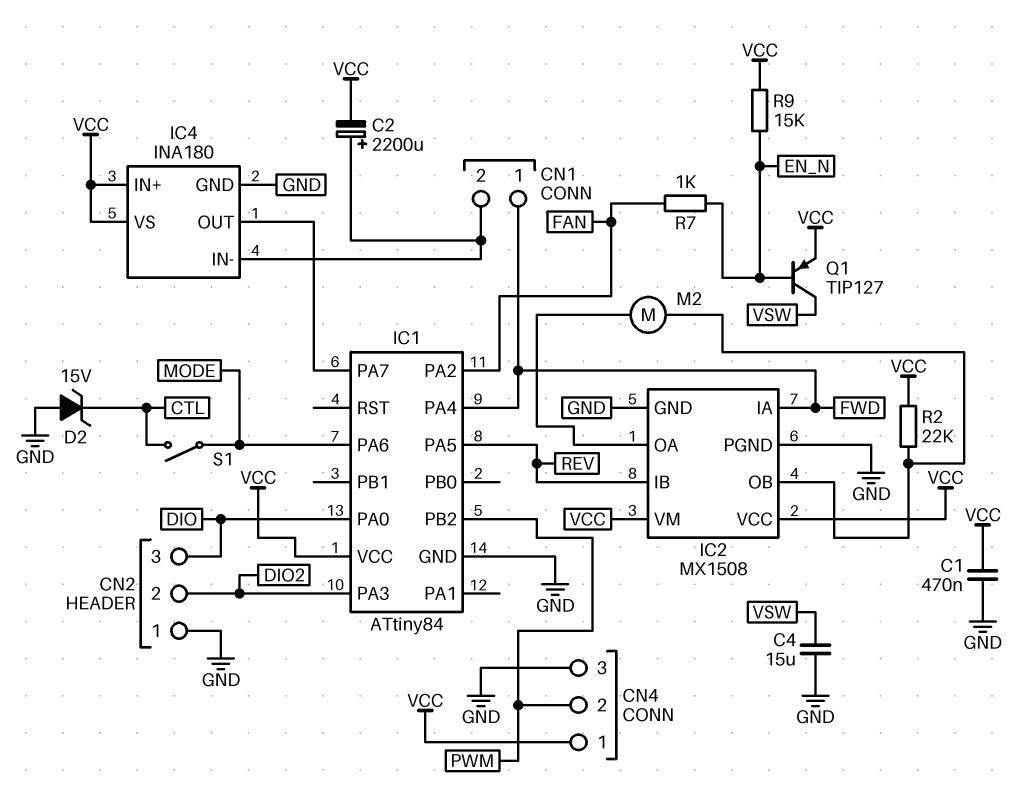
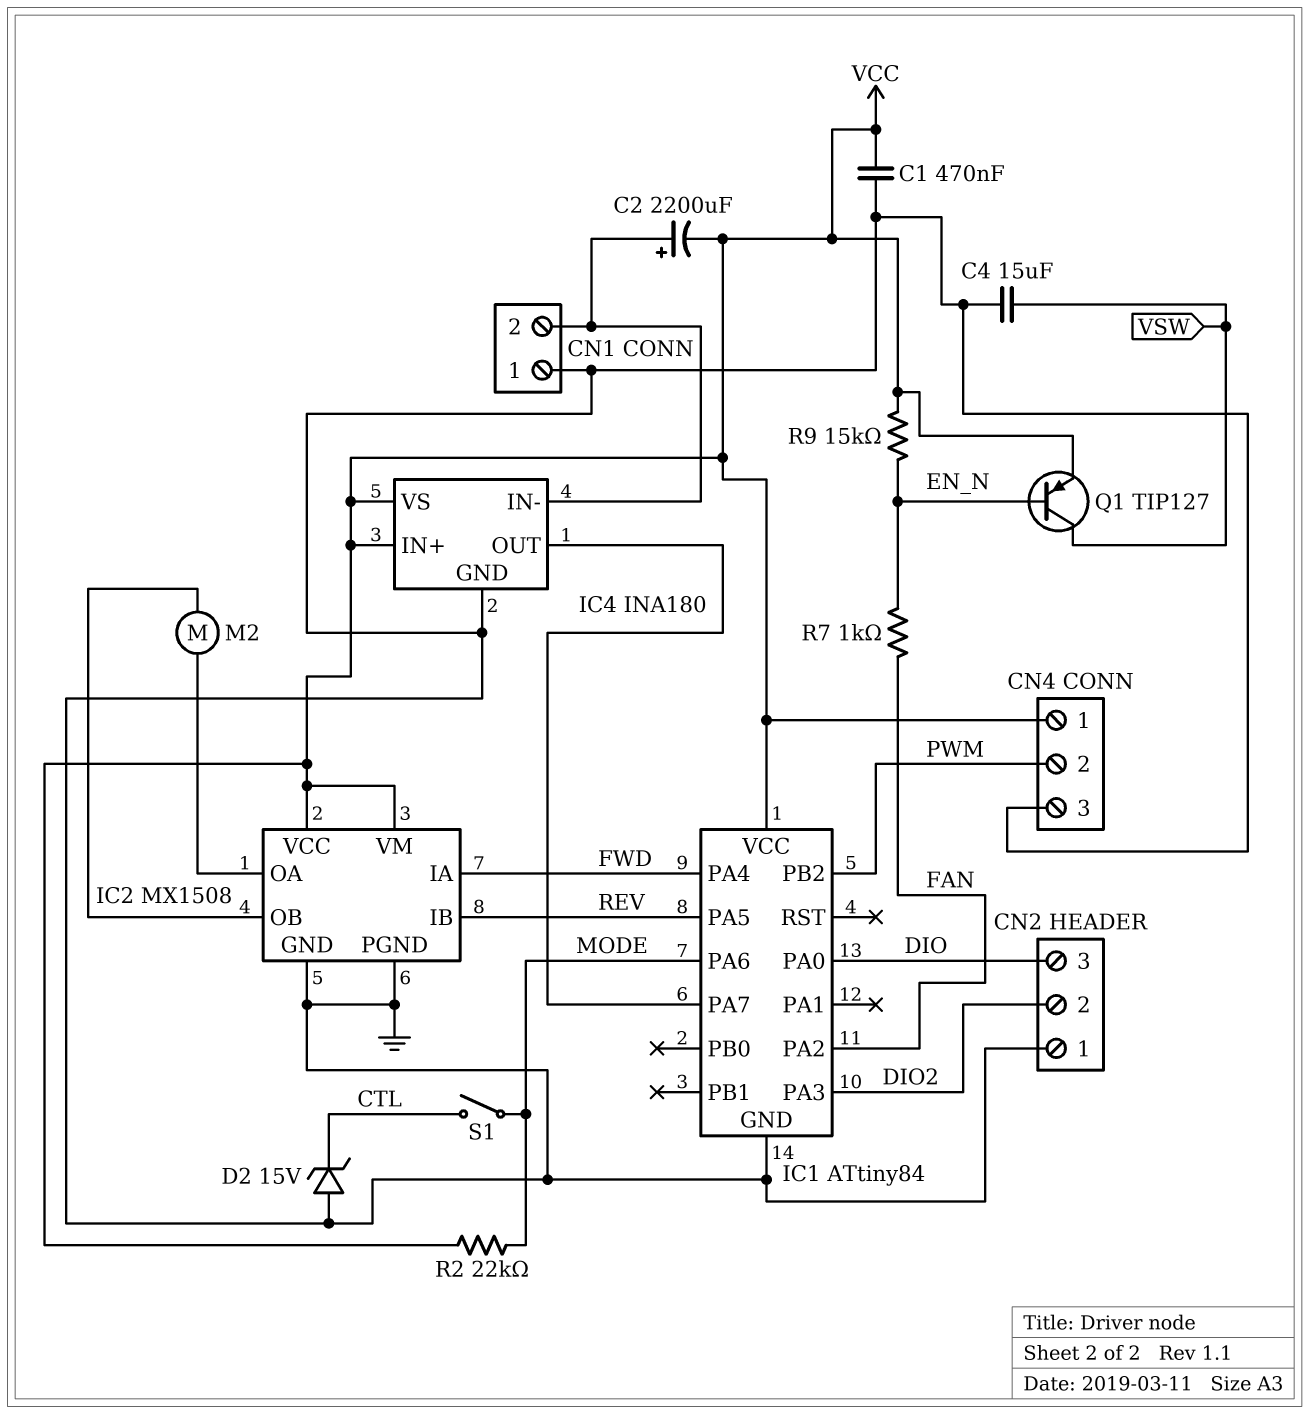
CN1 pin 1: FWD -> GND
R2: 22k (IC2/OB, VCC) -> 22k (MODE, VCC)

